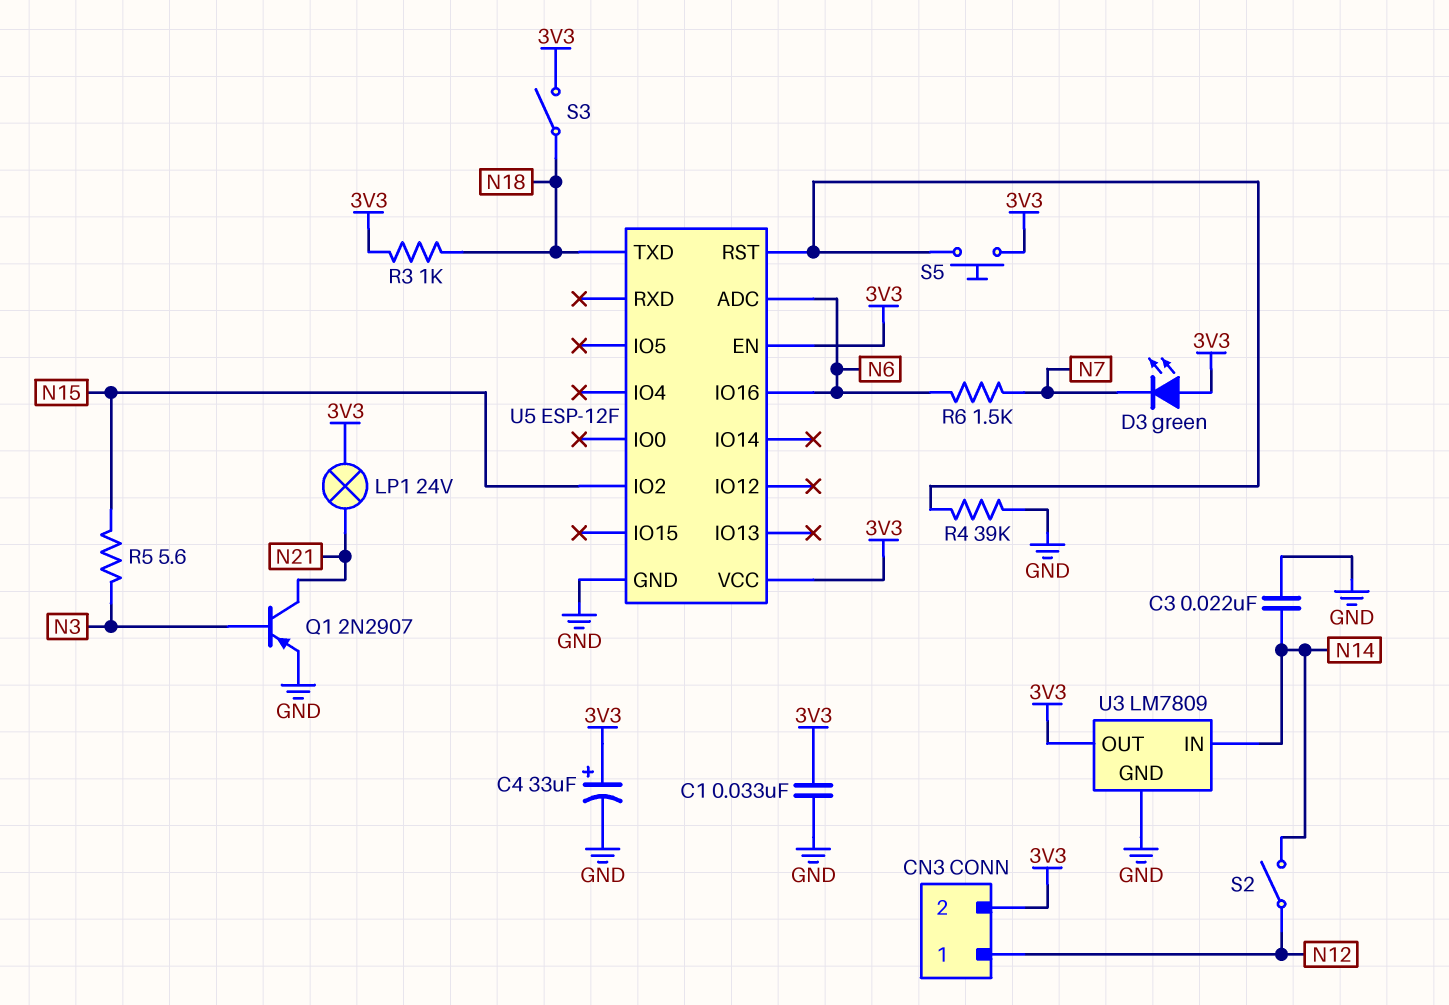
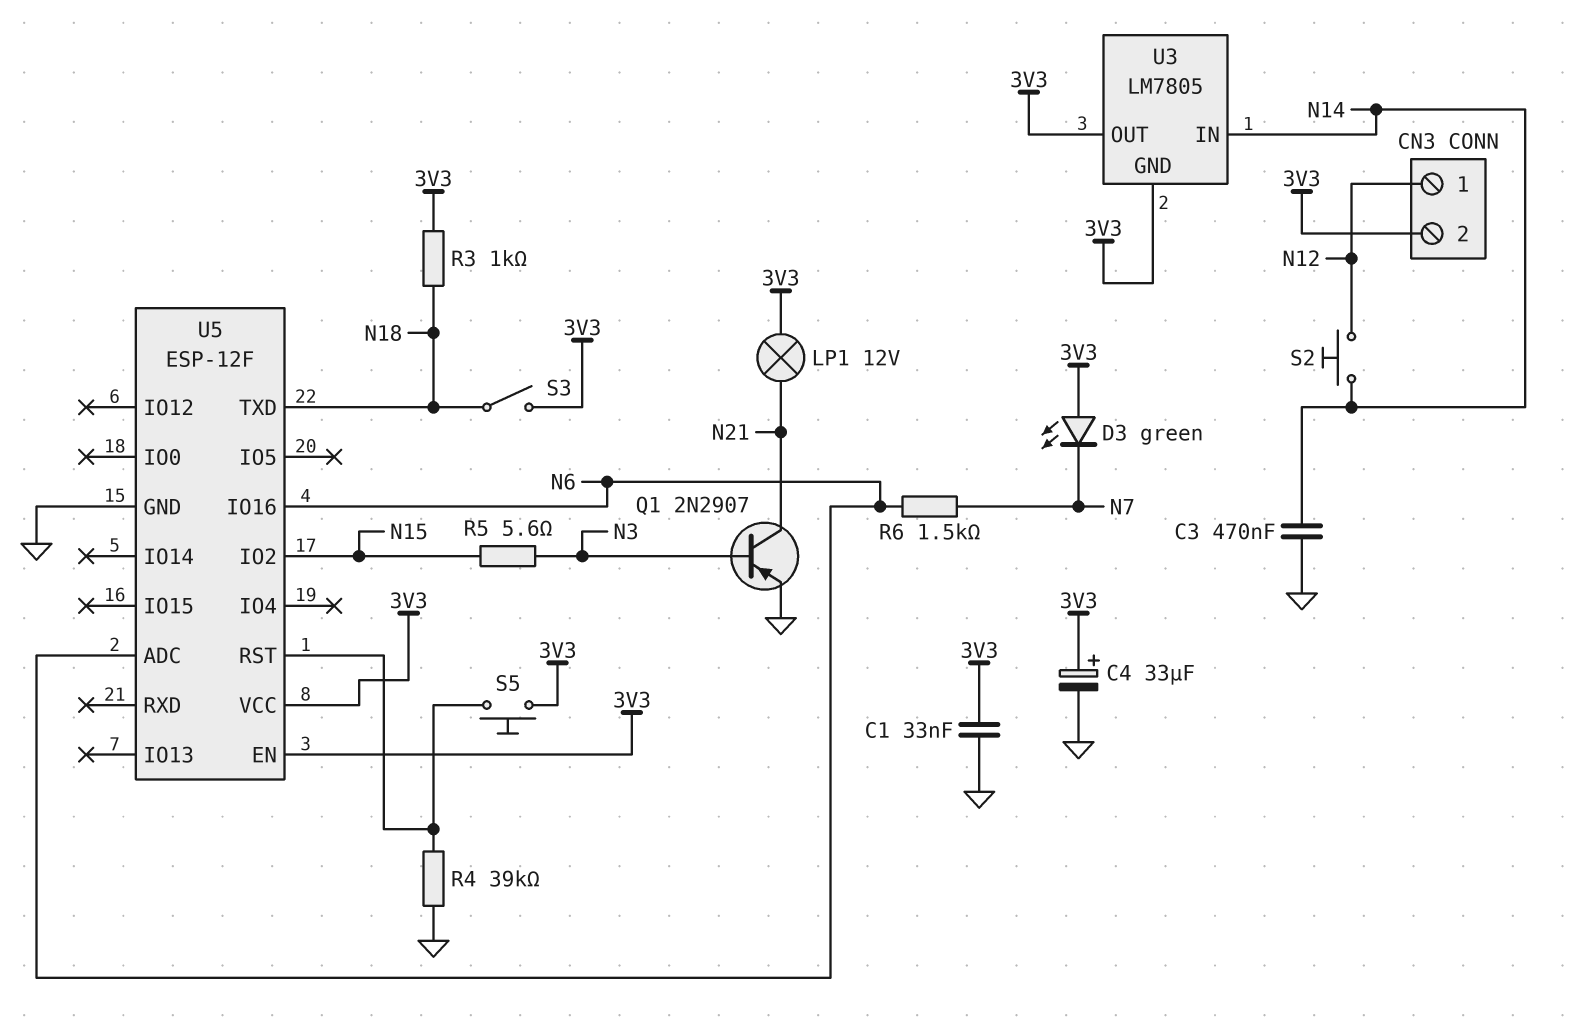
C3: 22nF (GND, N14) -> 470nF (GND, N14)
LP1: lamp 24V (3V3, N21) -> lamp 12V (3V3, N21)
S2: switch (N12, N14) -> button (N12, N14)
U3: LM7809 -> LM7805
U3 pin GND: GND -> 3V3

